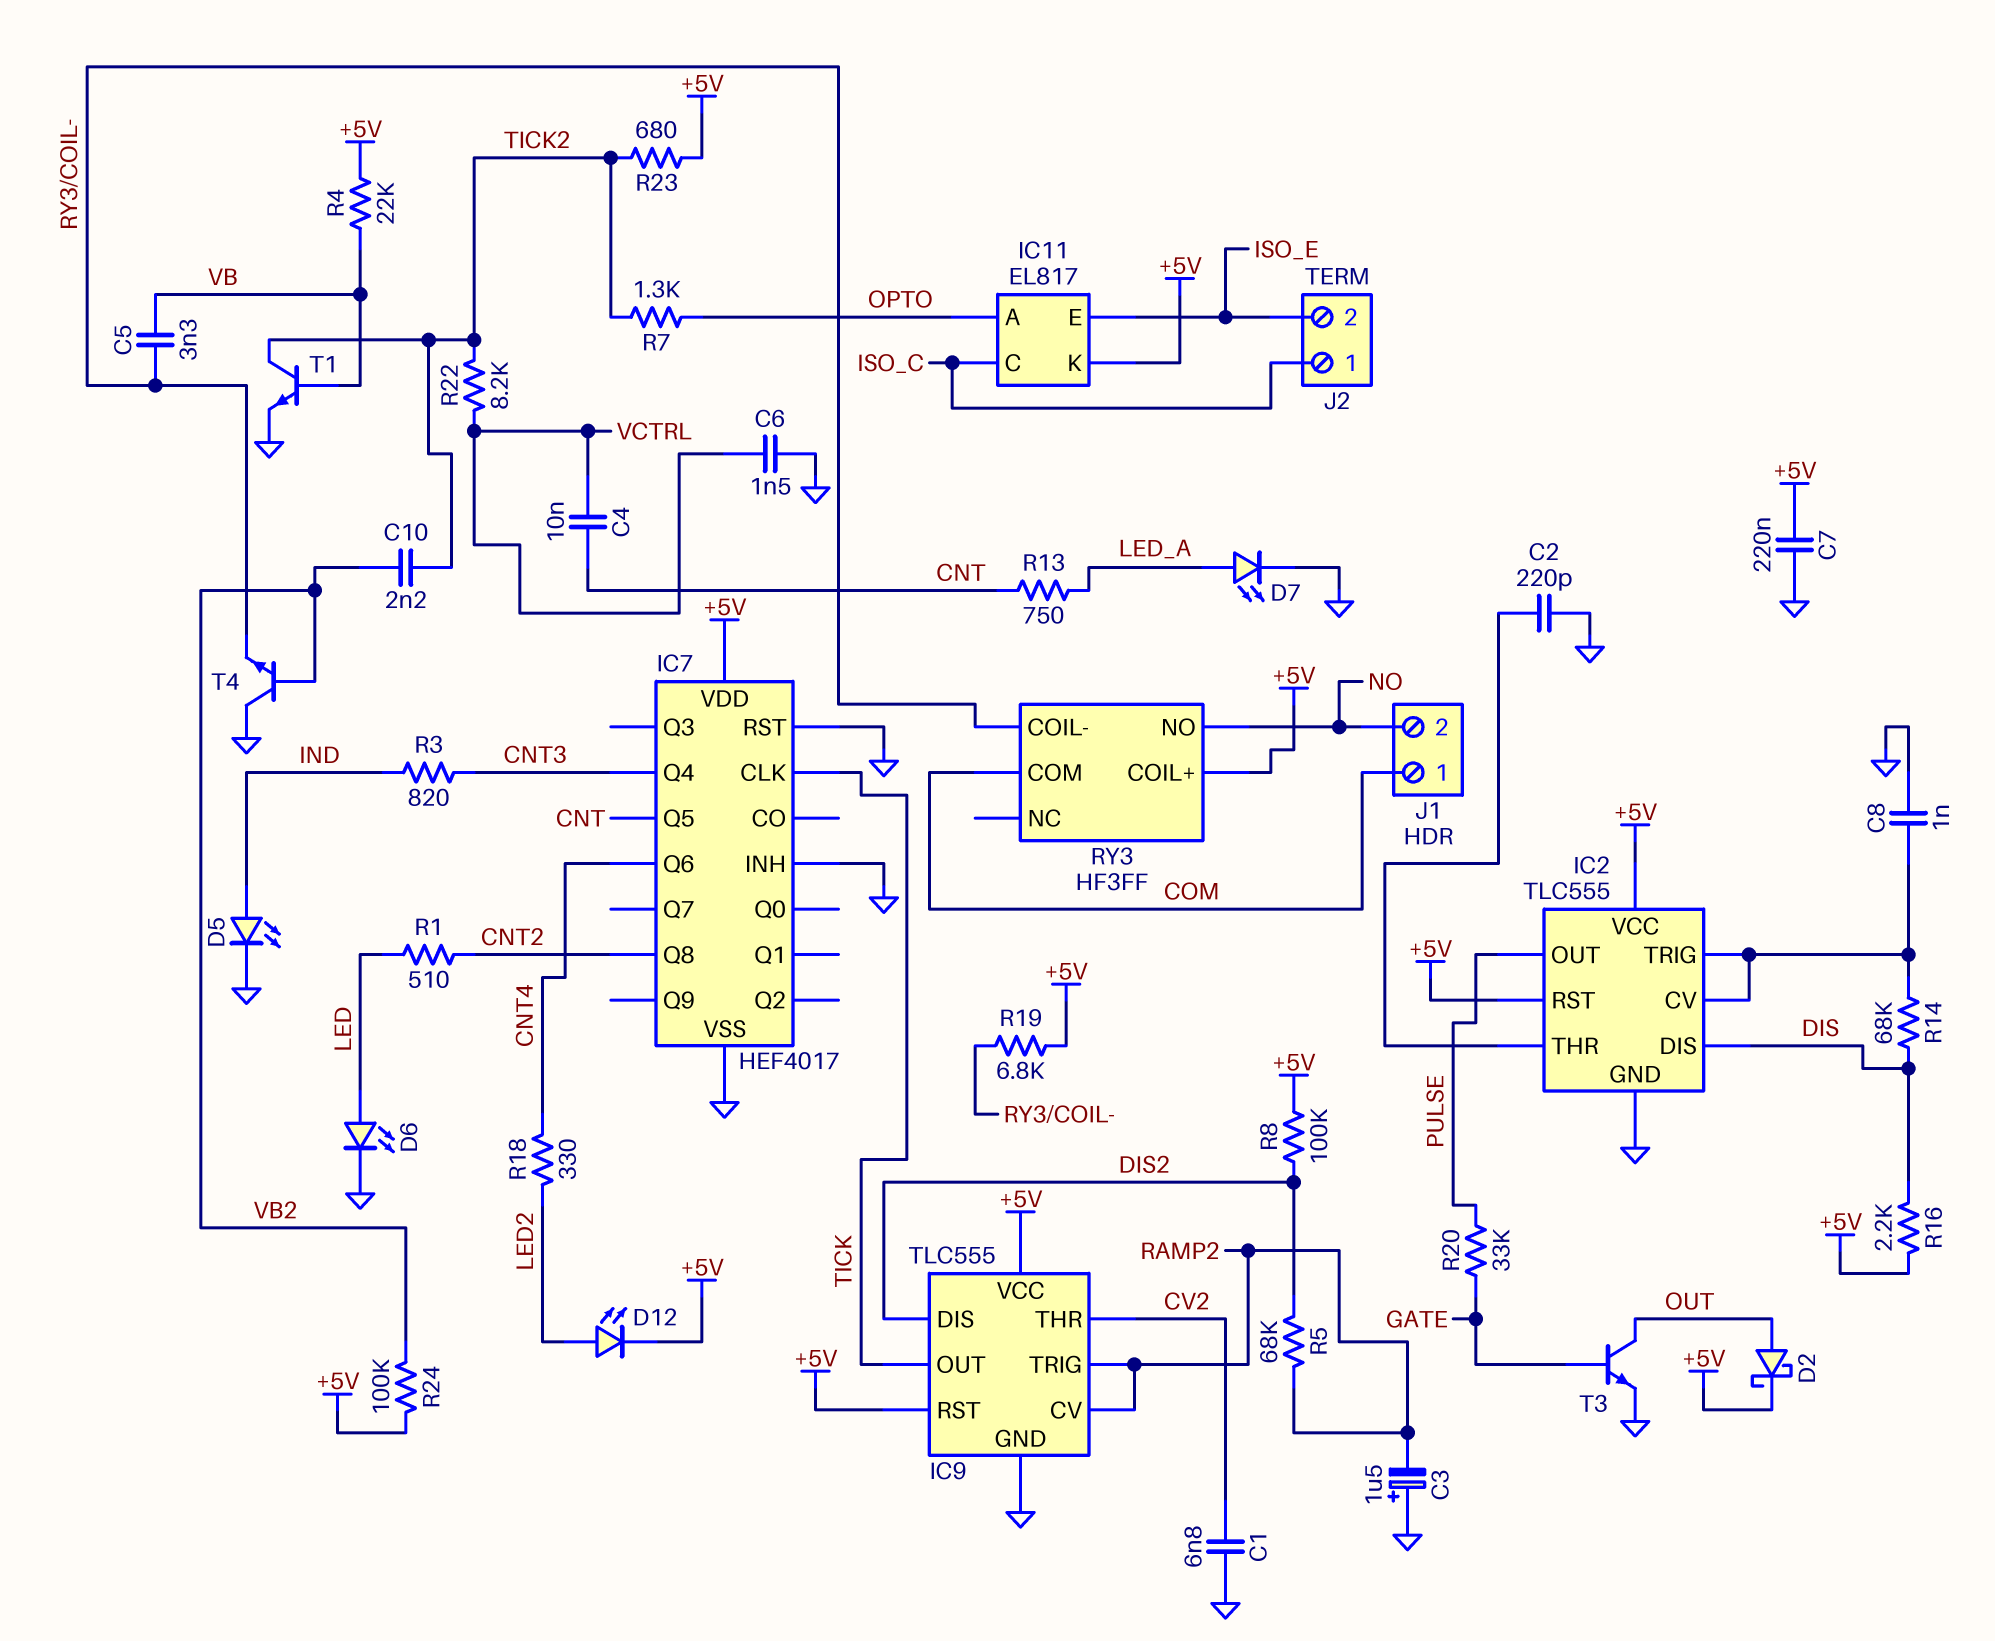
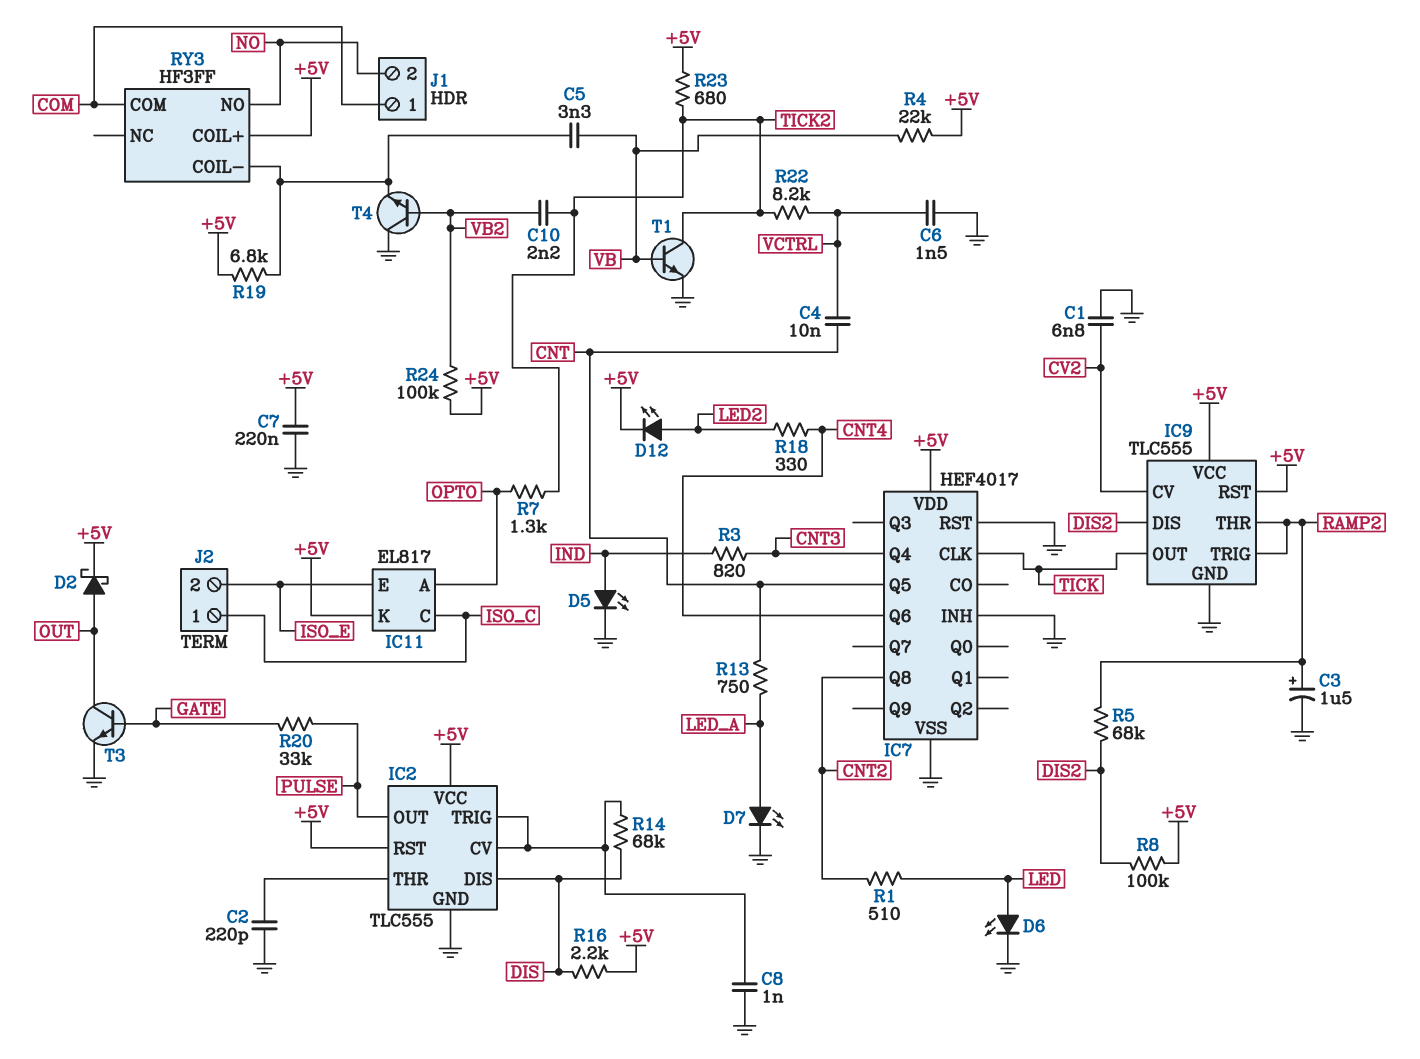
C3: 1.5uF (plus GND, minus RAMP2) -> 1.5uF (plus RAMP2, minus GND)
IC9 pin CV: RAMP2 -> CV2
IC9 pin THR: CV2 -> RAMP2

